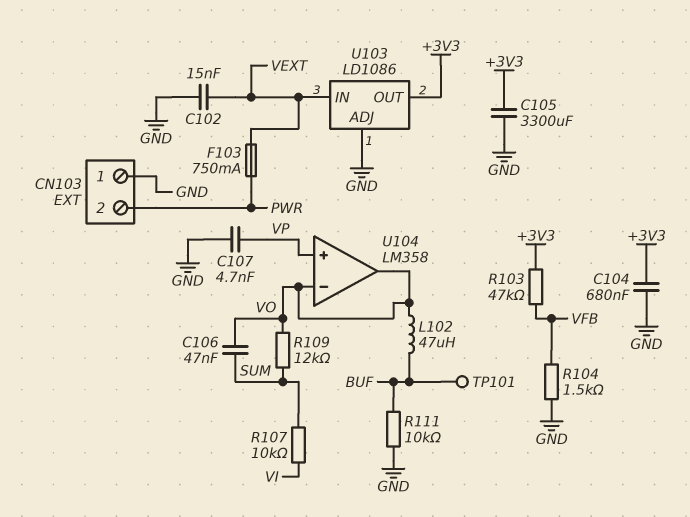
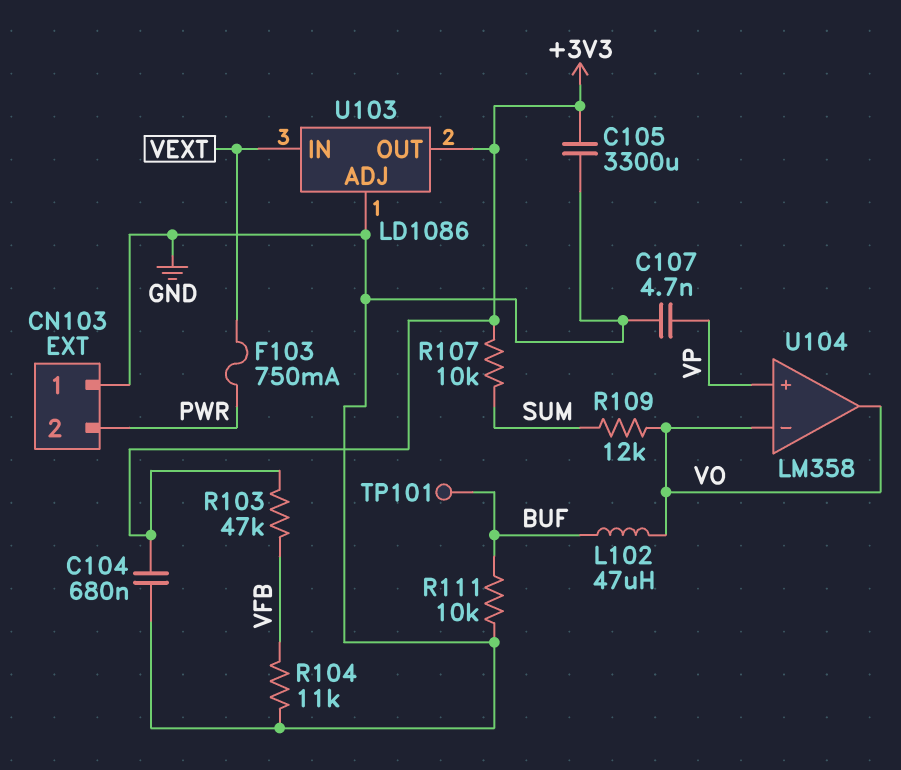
C102: 15nF (GND, VEXT) -> none
C106: 47nF (SUM, VO) -> none
R104: 1.5k (GND, VFB) -> 11k (GND, VFB)
R107: 10k (SUM, VI) -> 10k (+3V3, SUM)

